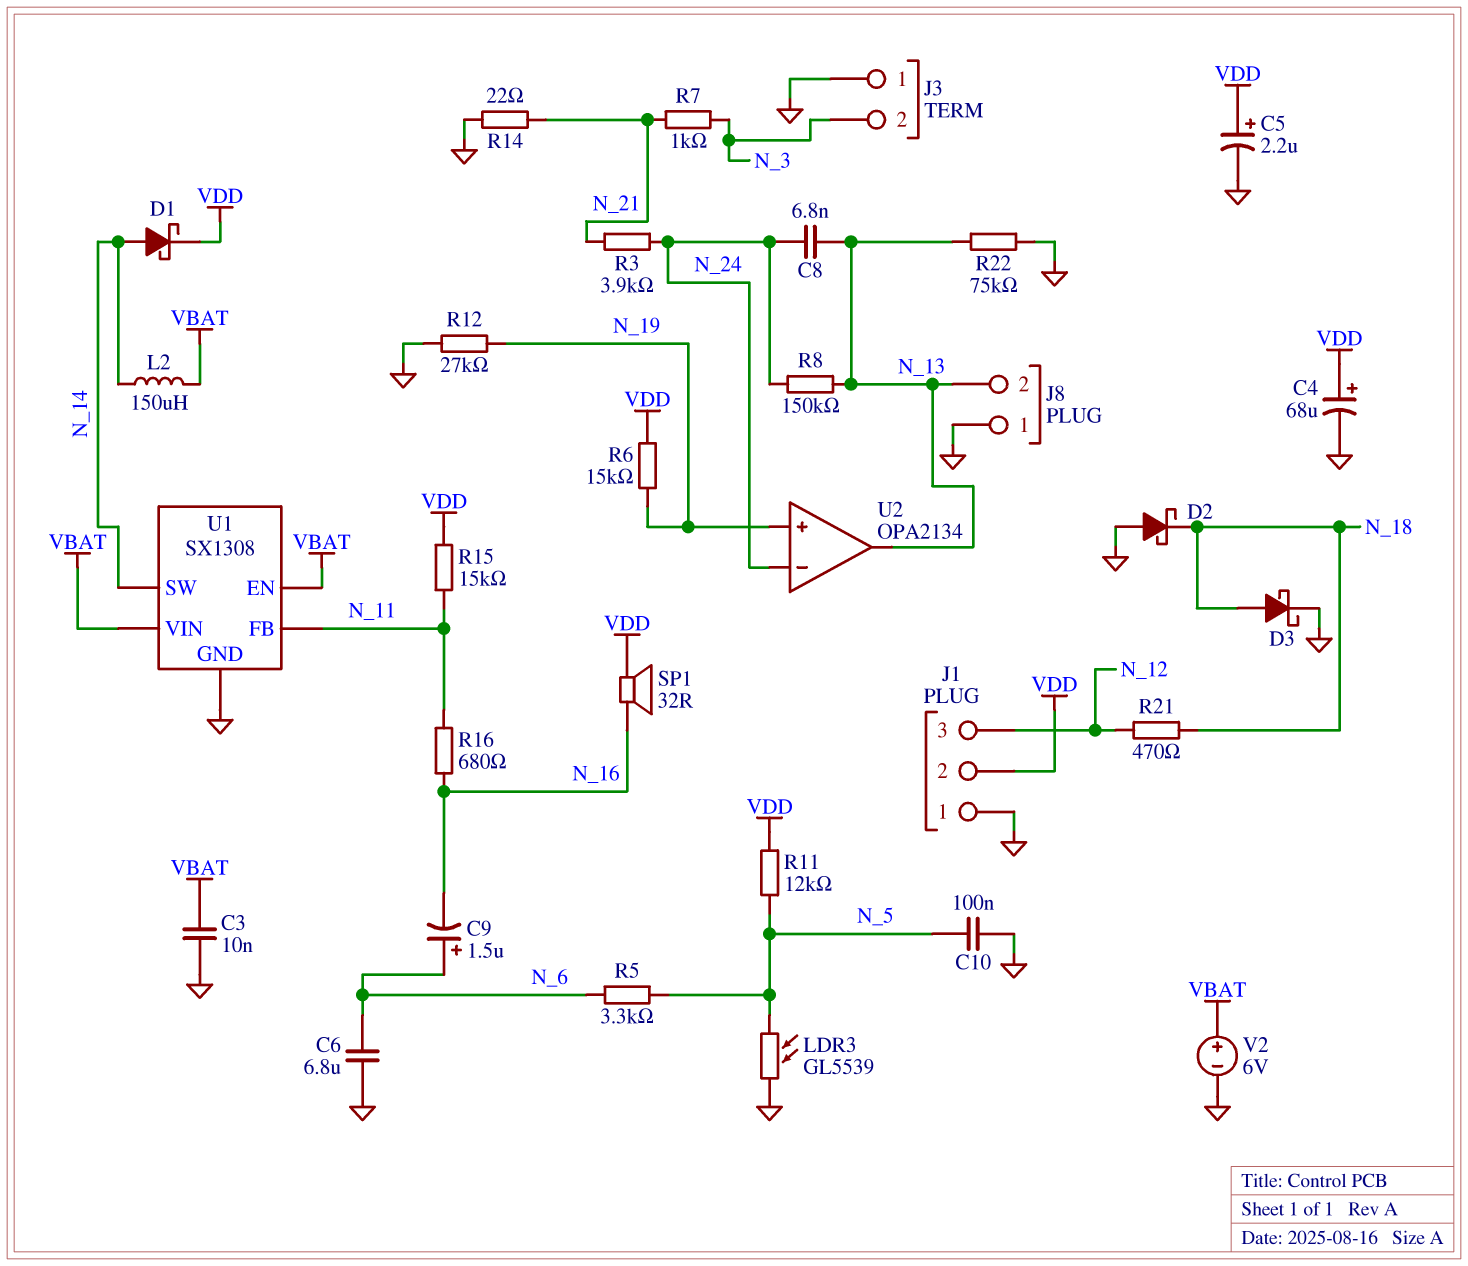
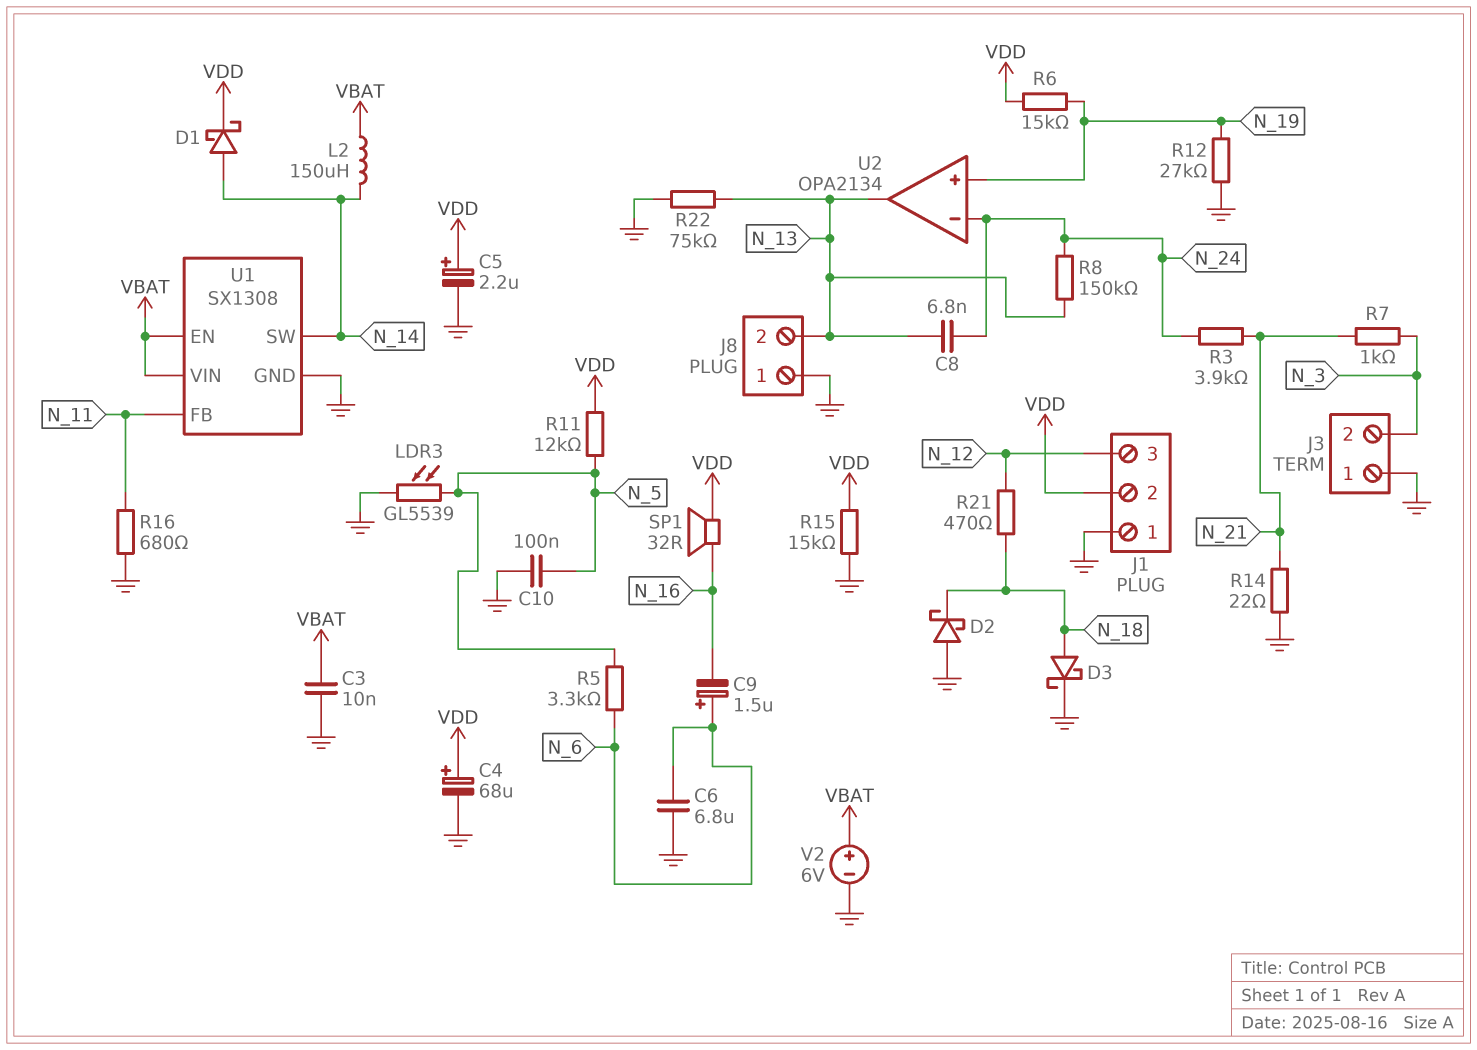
R15: 15k (N_11, VDD) -> 15k (GND, VDD)
R16: 680 (N_11, N_16) -> 680 (GND, N_11)

